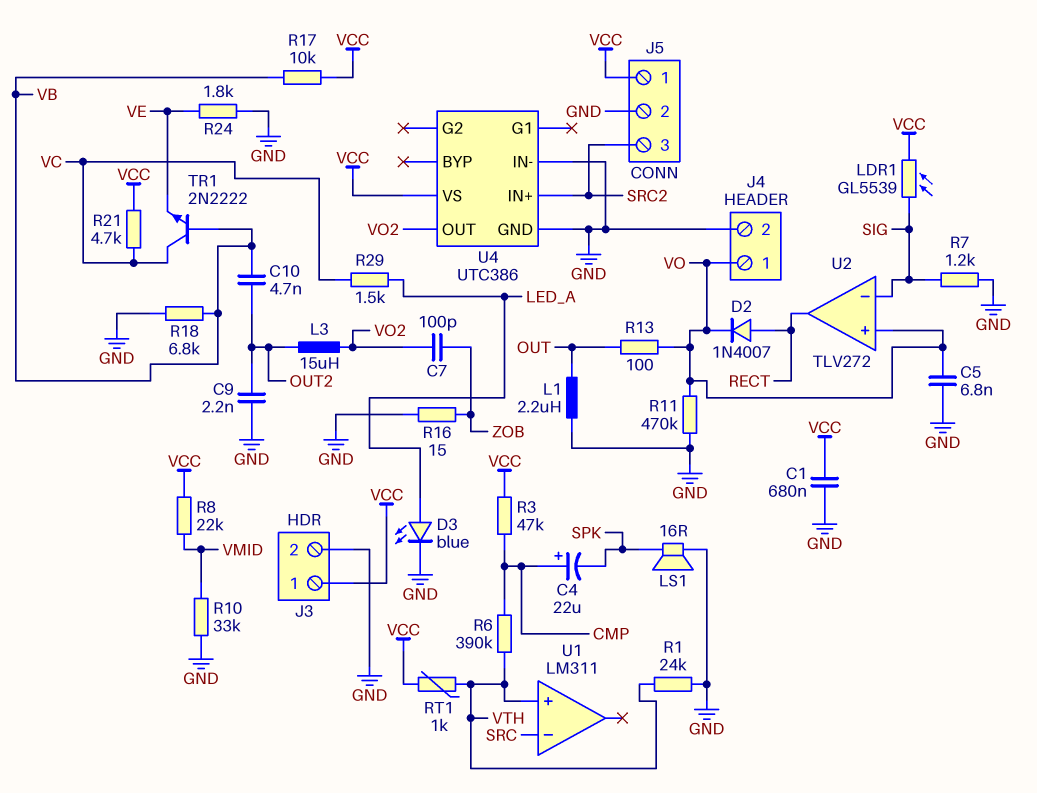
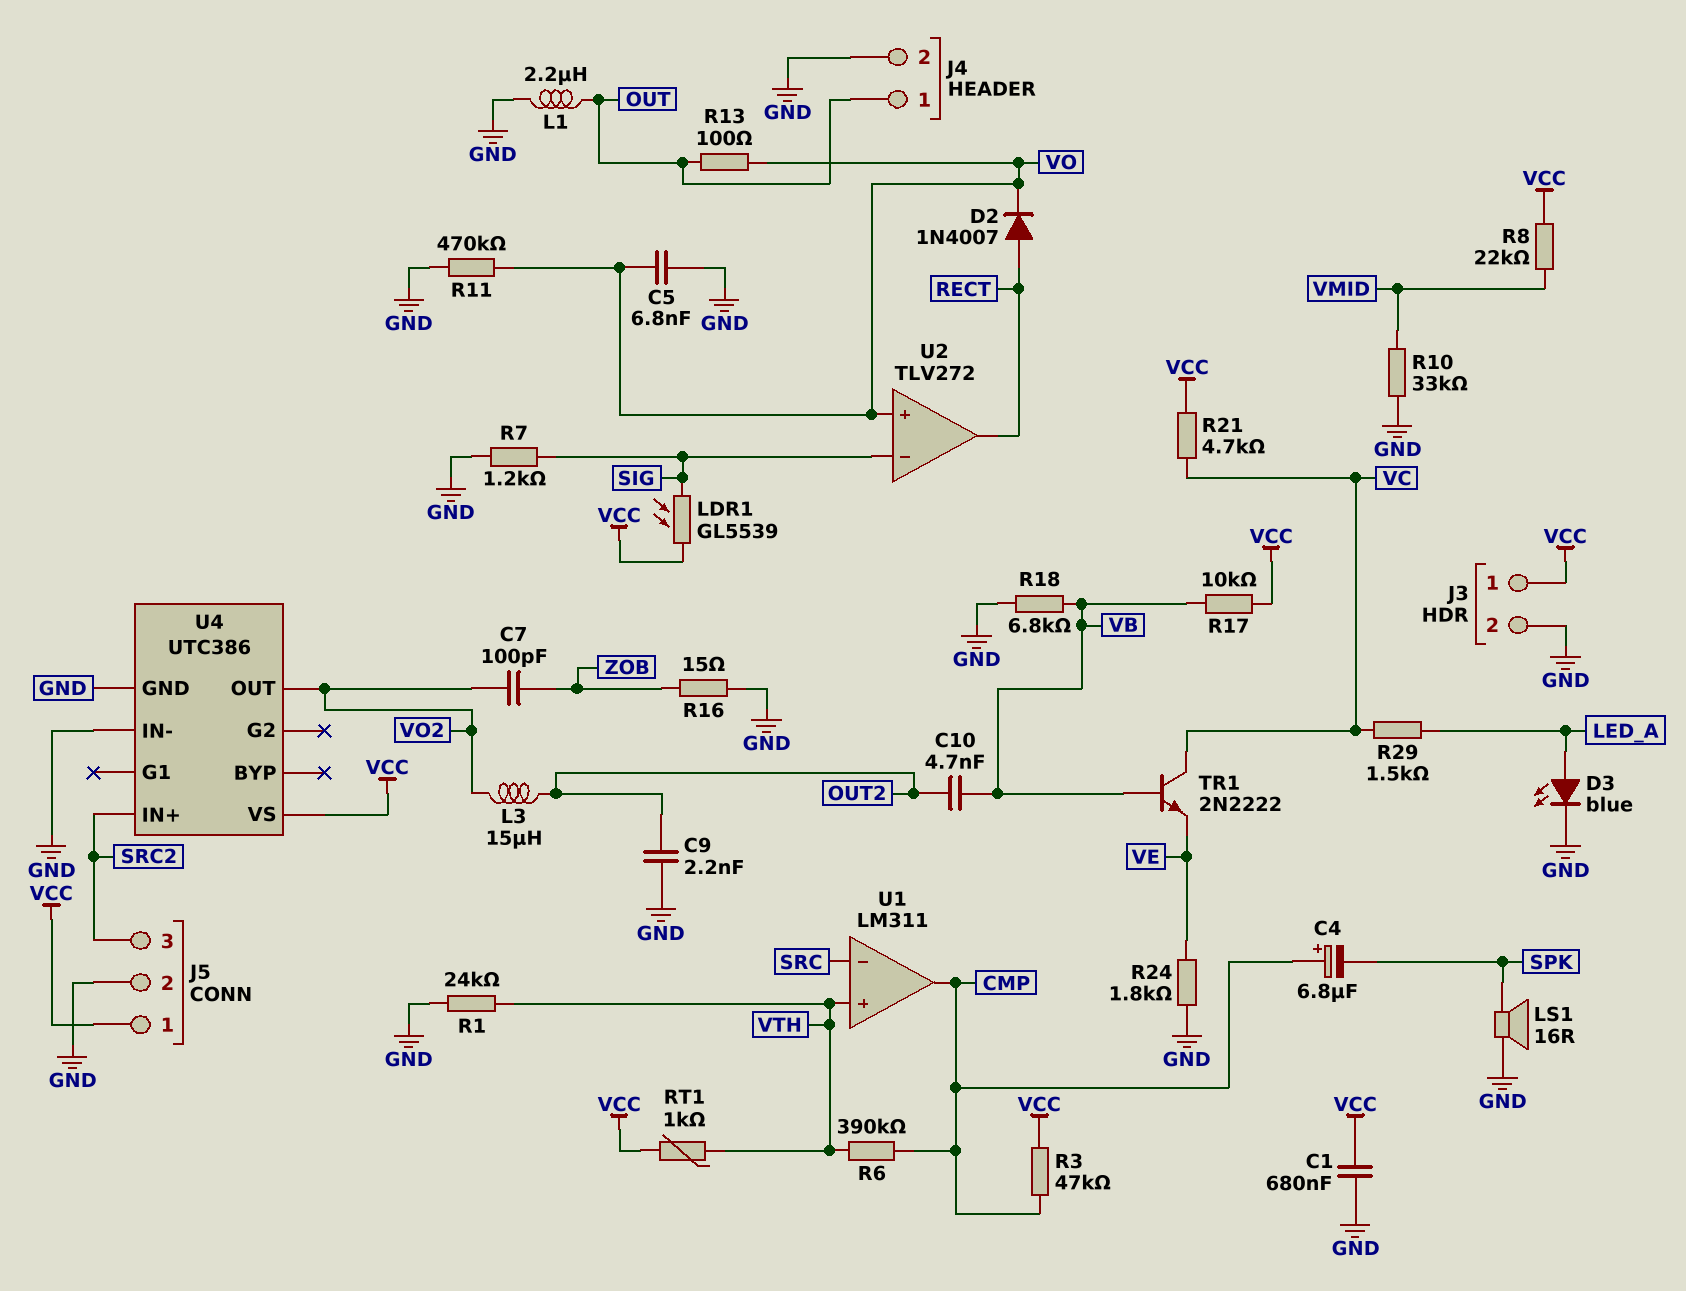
C4: 22uF (plus CMP, minus SPK) -> 6.8uF (plus CMP, minus SPK)
J4 pin 1: VO -> OUT
U1 pin out: none -> CMP

